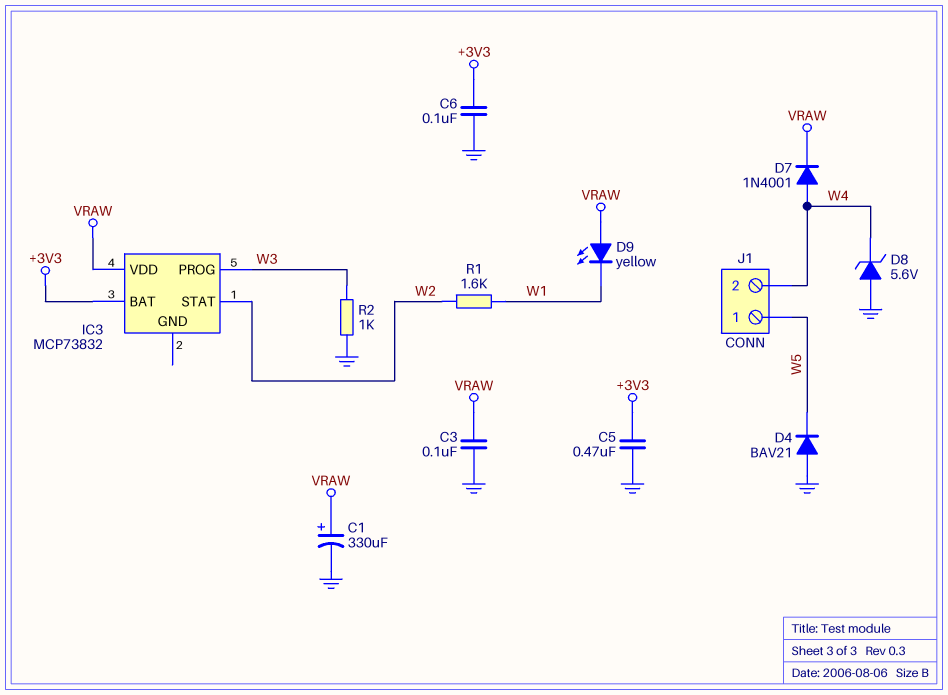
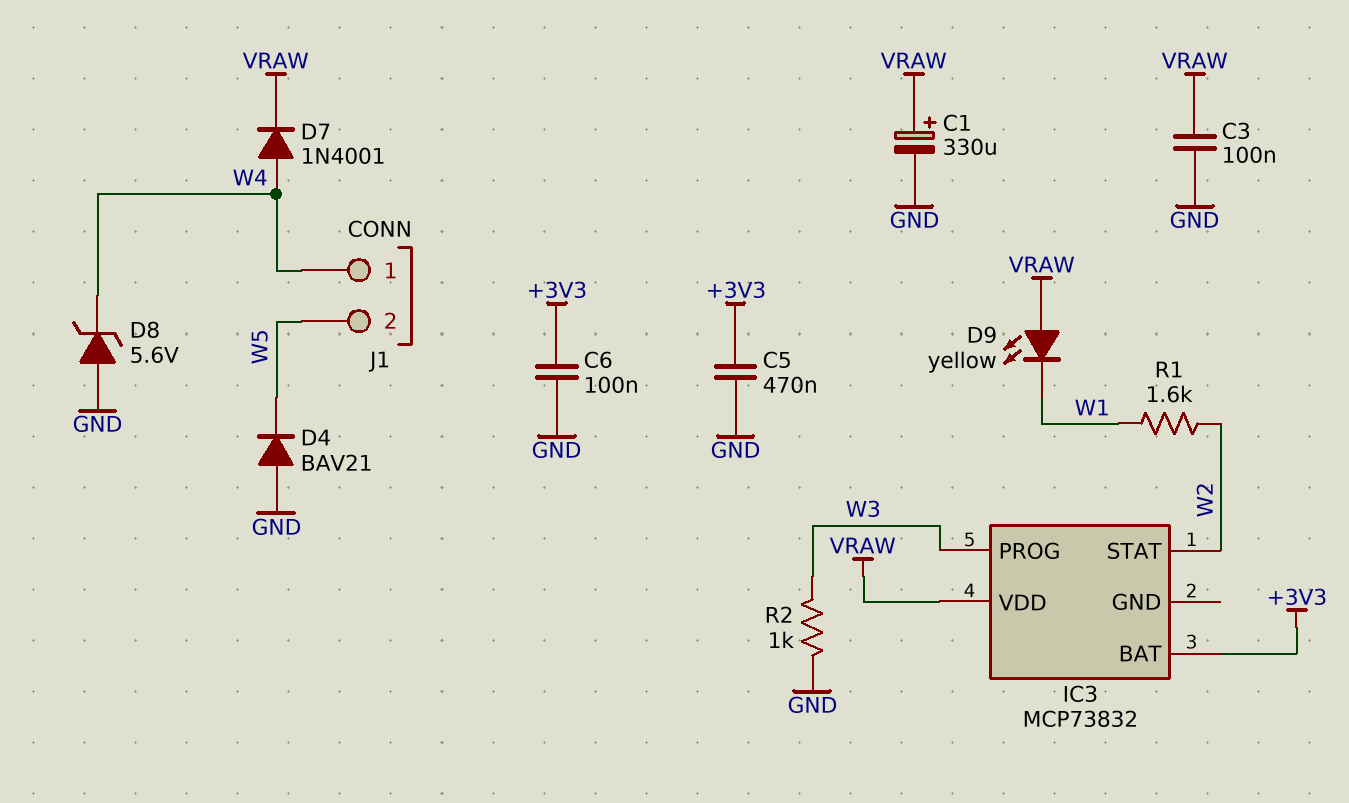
J1 pin 1: W5 -> W4
J1 pin 2: W4 -> W5

